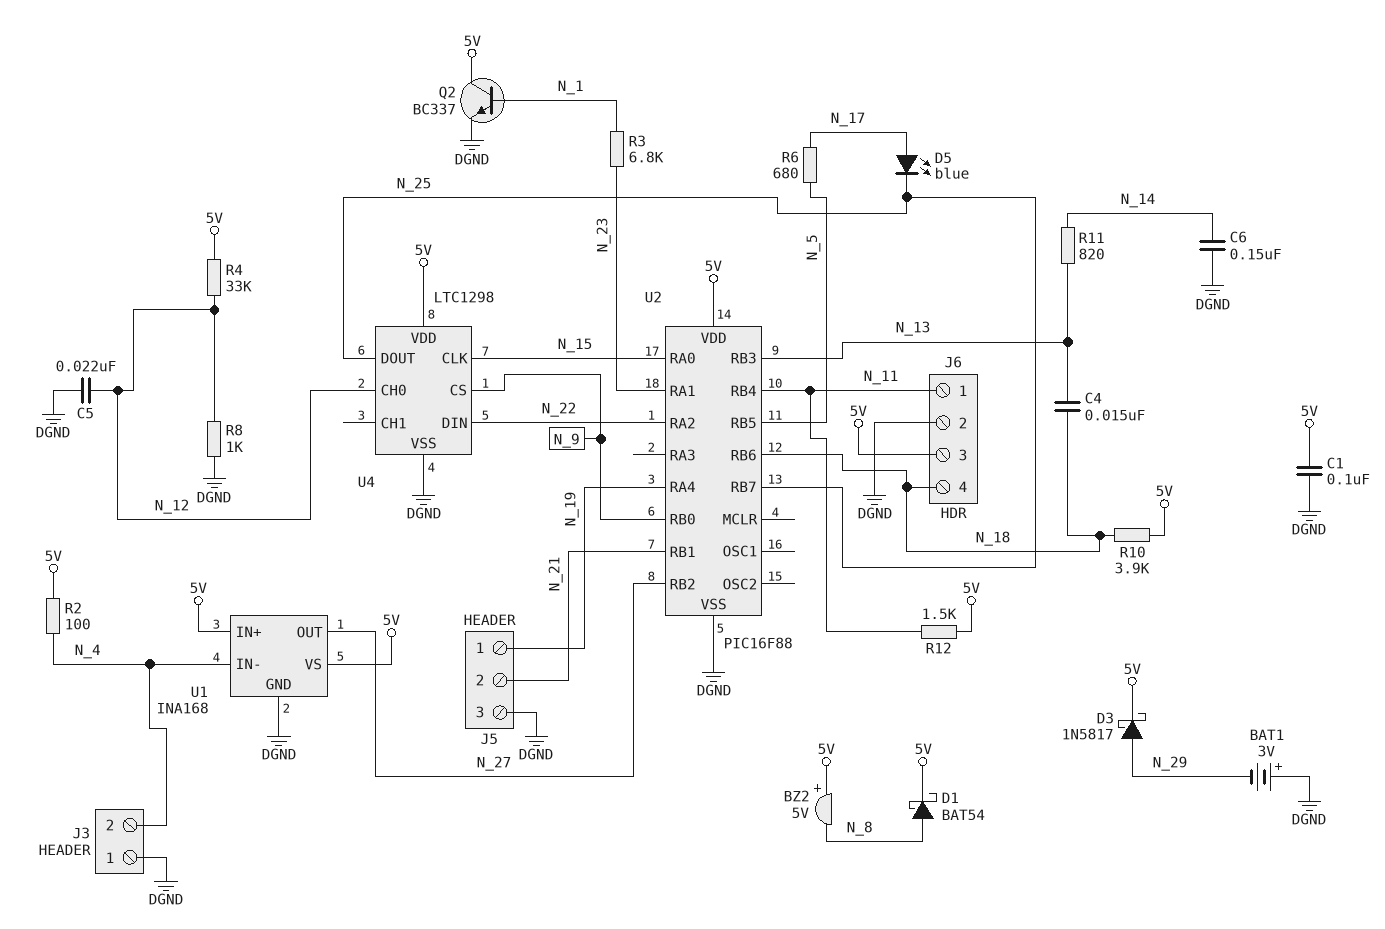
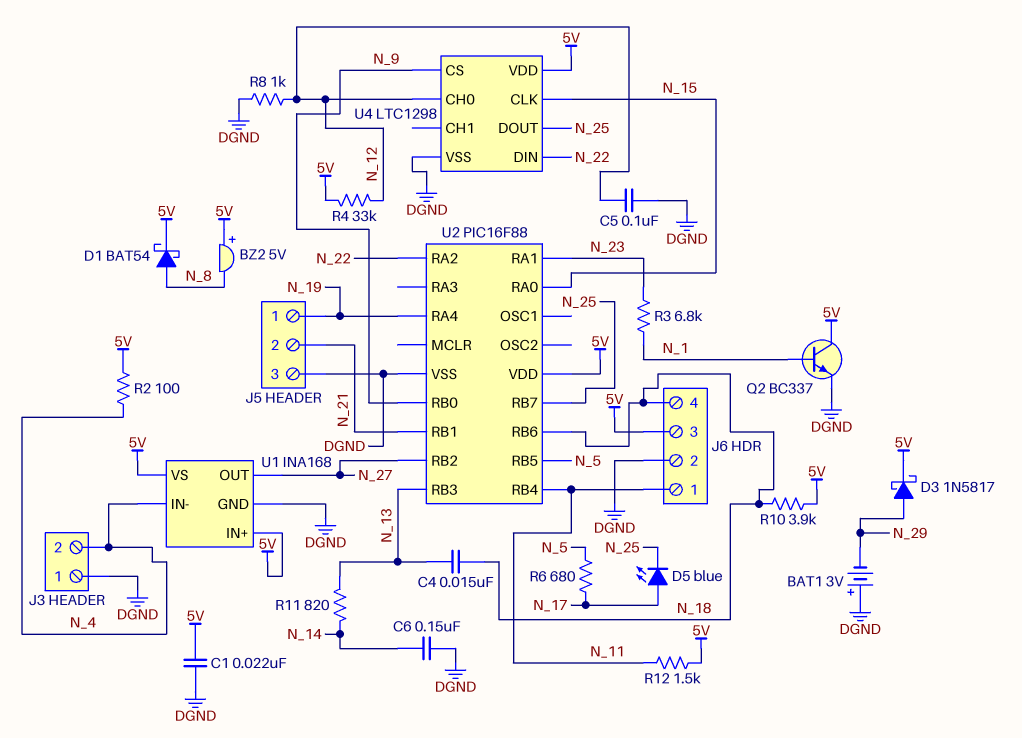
C1: 100nF (5V, DGND) -> 22nF (5V, DGND)
C5: 22nF (DGND, N_12) -> 100nF (DGND, N_12)

